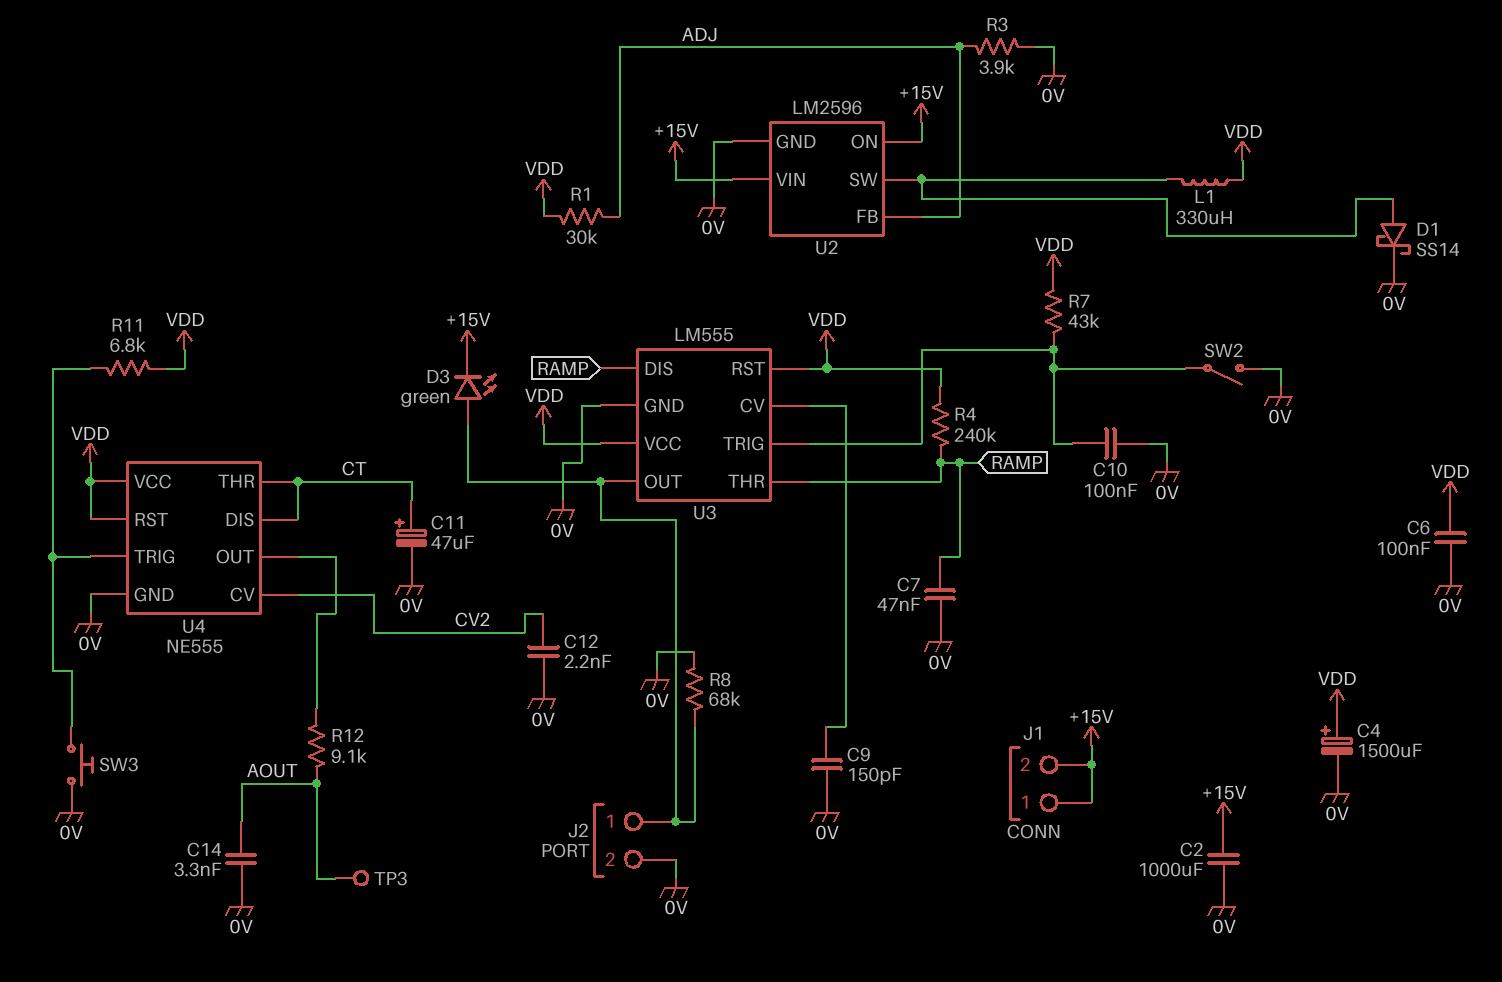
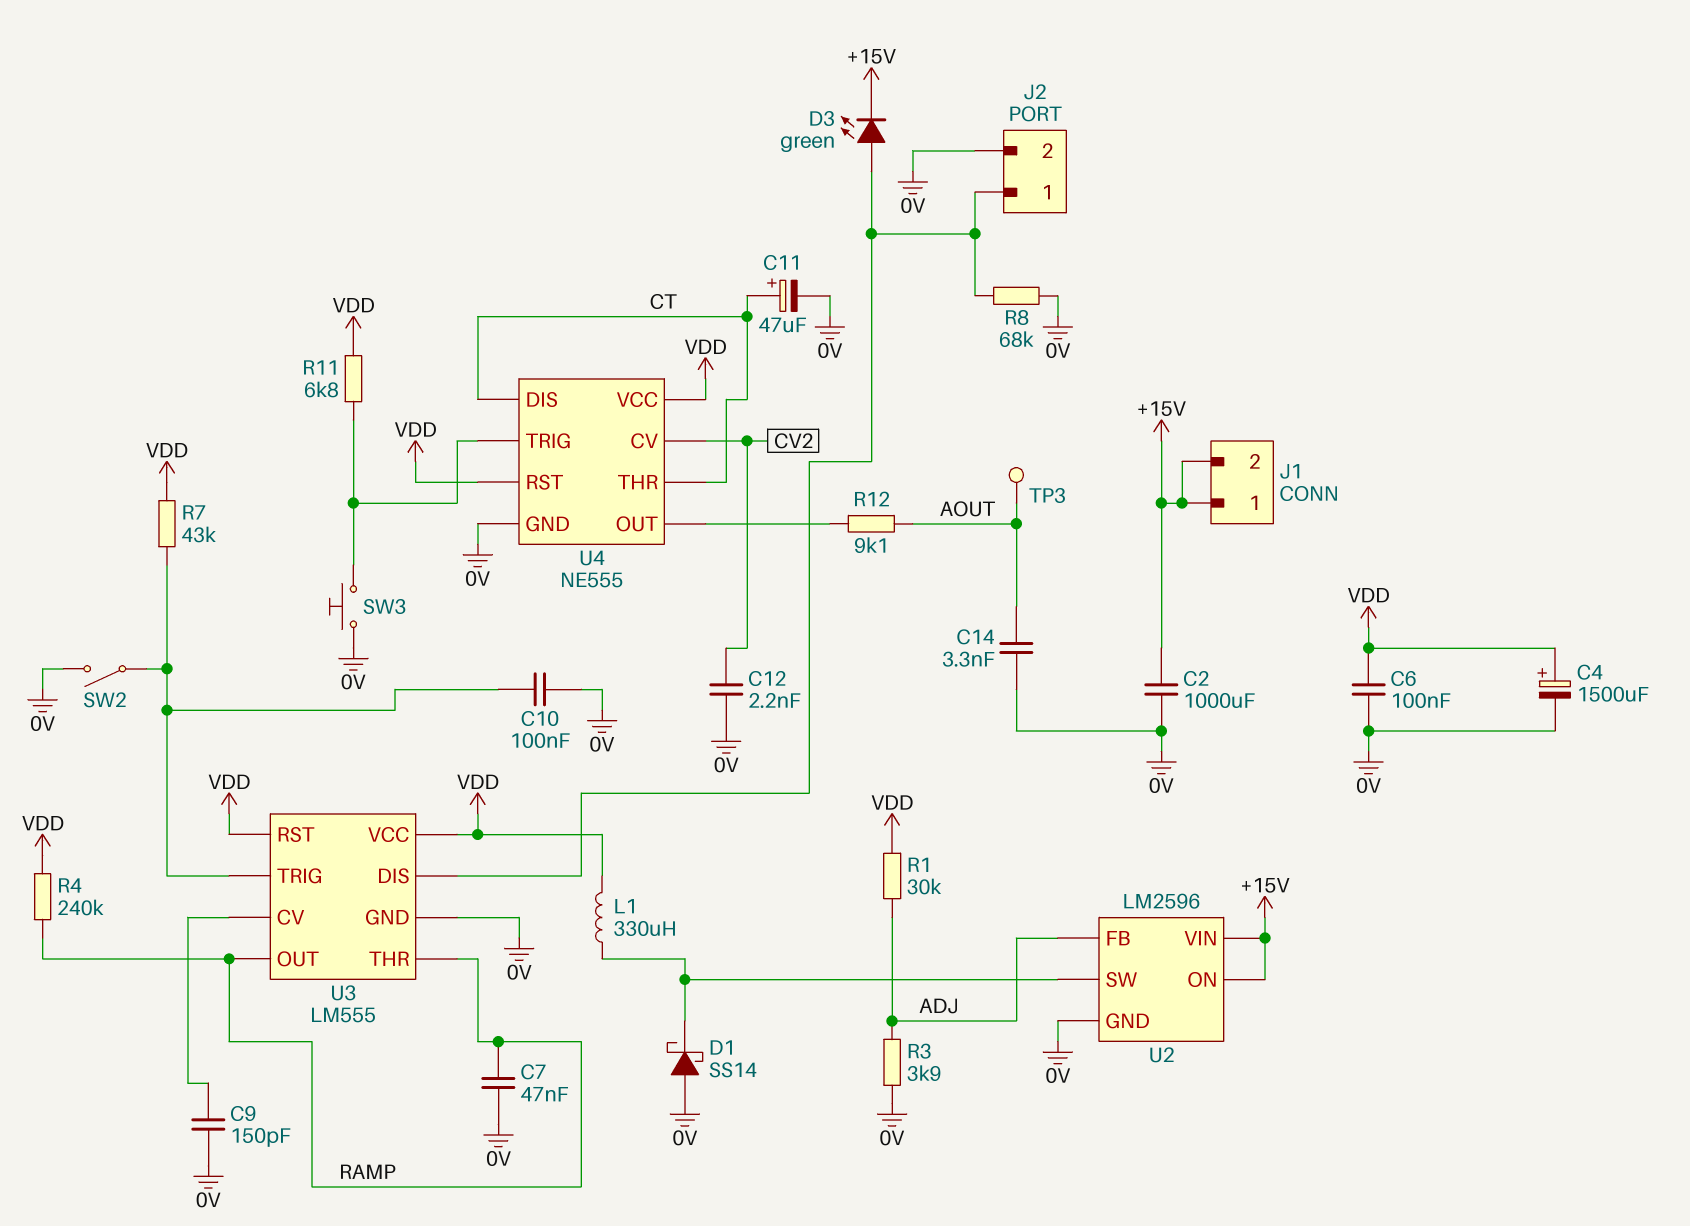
D1: schottky SS14 (A U2/SW, K 0V) -> schottky SS14 (A 0V, K U2/SW)
U3 pin DIS: RAMP -> J2/1
U3 pin OUT: J2/1 -> RAMP

